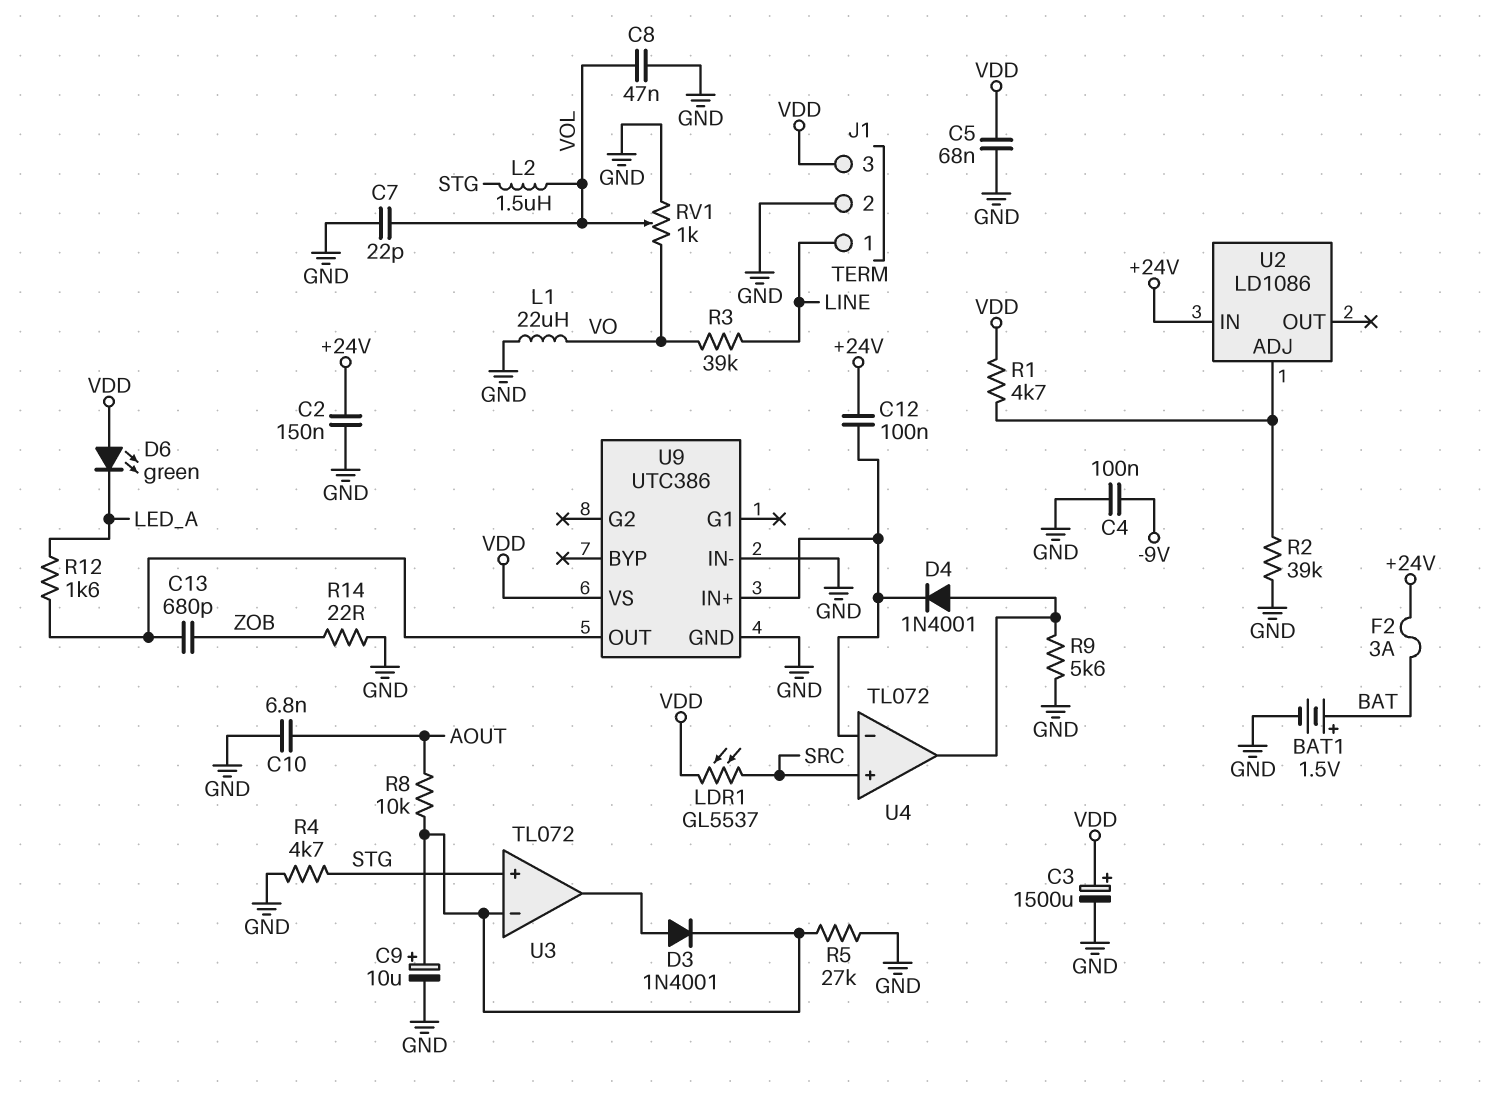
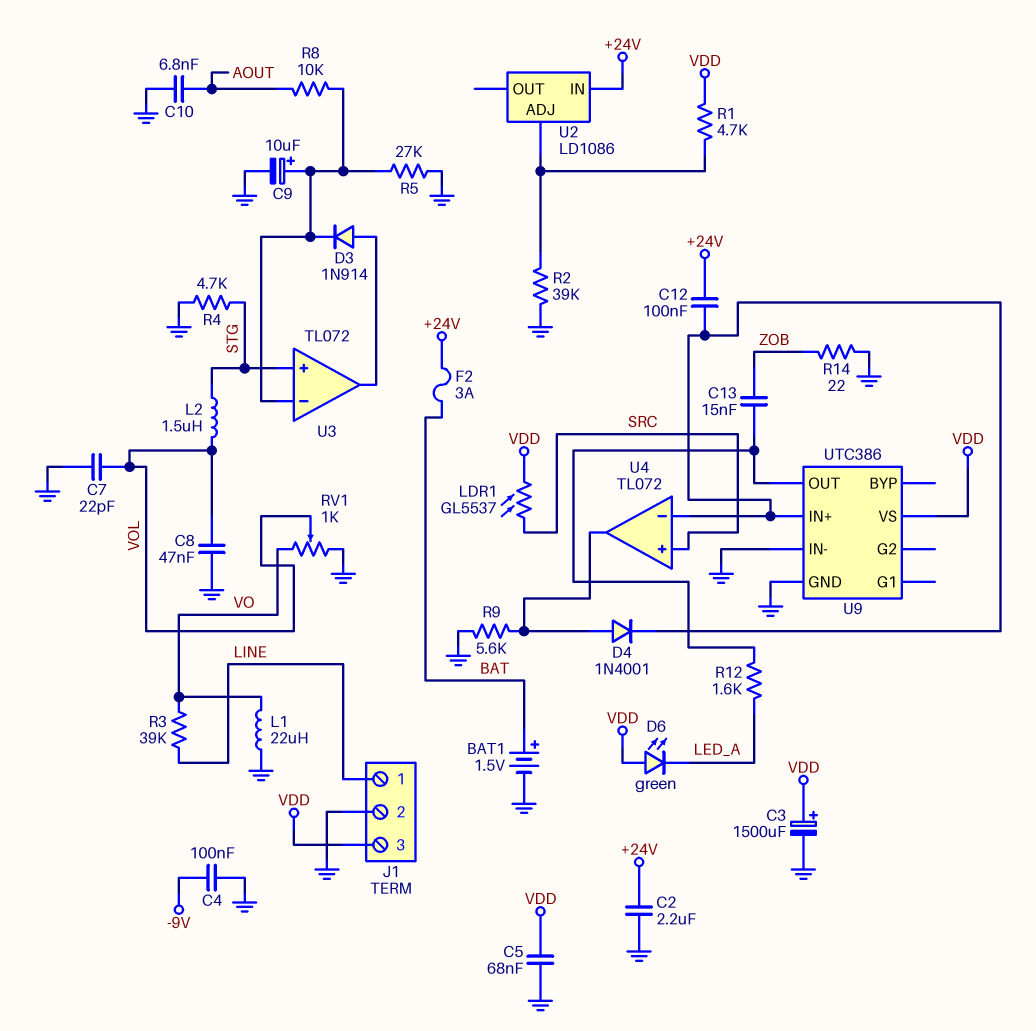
C2: 150nF (+24V, GND) -> 2.2uF (+24V, GND)
C13: 680pF (U9/OUT, ZOB) -> 15nF (U9/OUT, ZOB)
D3: diode 1N4001 (A U3/out, K U3/in-) -> diode 1N914 (A U3/out, K U3/in-)

